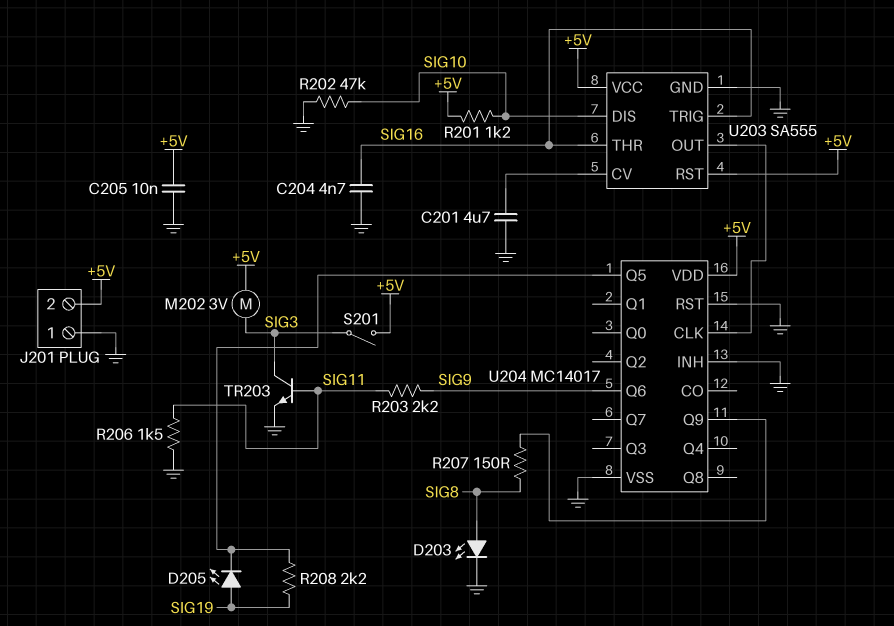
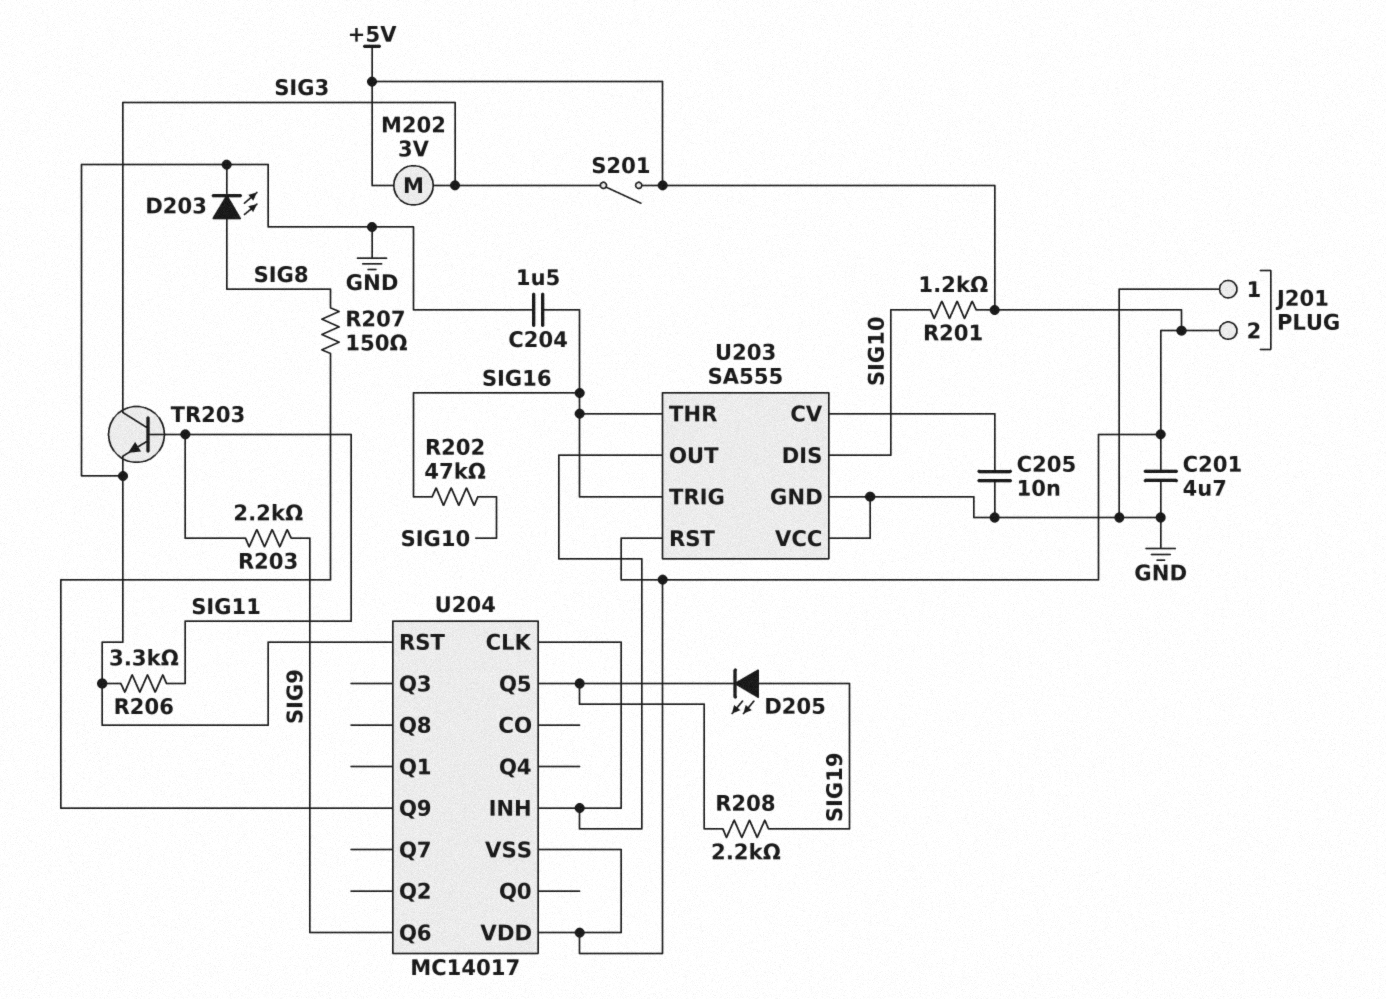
C201: 4.7uF (GND, U203/CV) -> 4.7uF (+5V, GND)
C204: 4.7nF (GND, SIG16) -> 1.5uF (GND, SIG16)
C205: 10nF (+5V, GND) -> 10nF (GND, U203/CV)
R202: 47k (GND, SIG10) -> 47k (SIG10, SIG16)
R206: 1.5k (GND, SIG11) -> 3.3k (GND, SIG11)
U203 pin VCC: +5V -> GND
U204 pin INH: GND -> U203/OUT
U204 pin VSS: GND -> +5V

